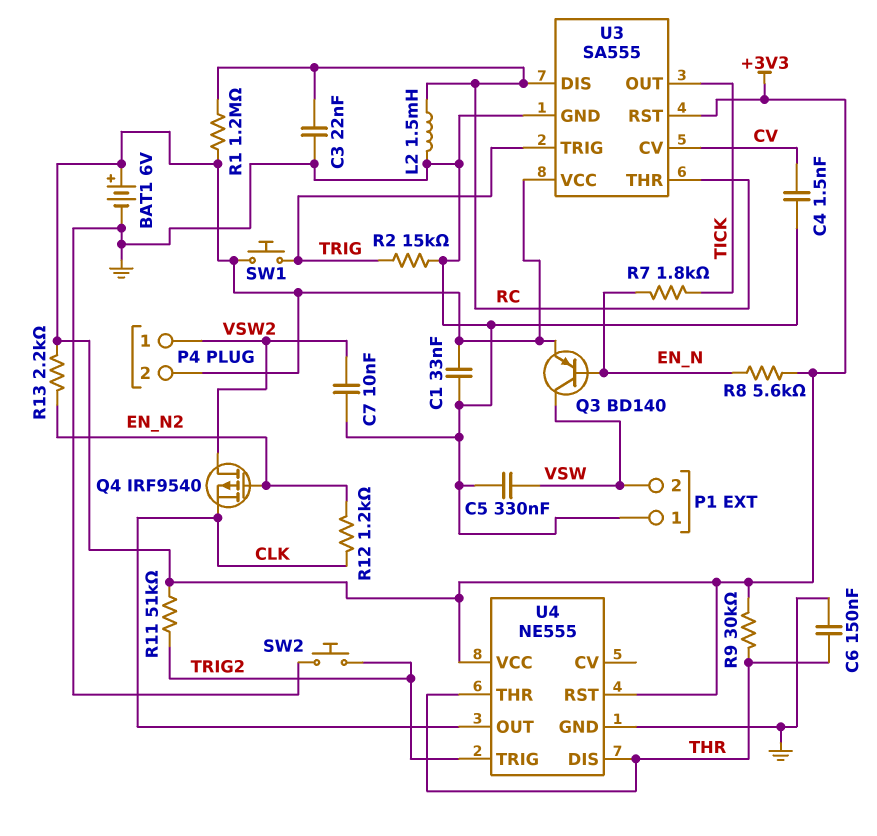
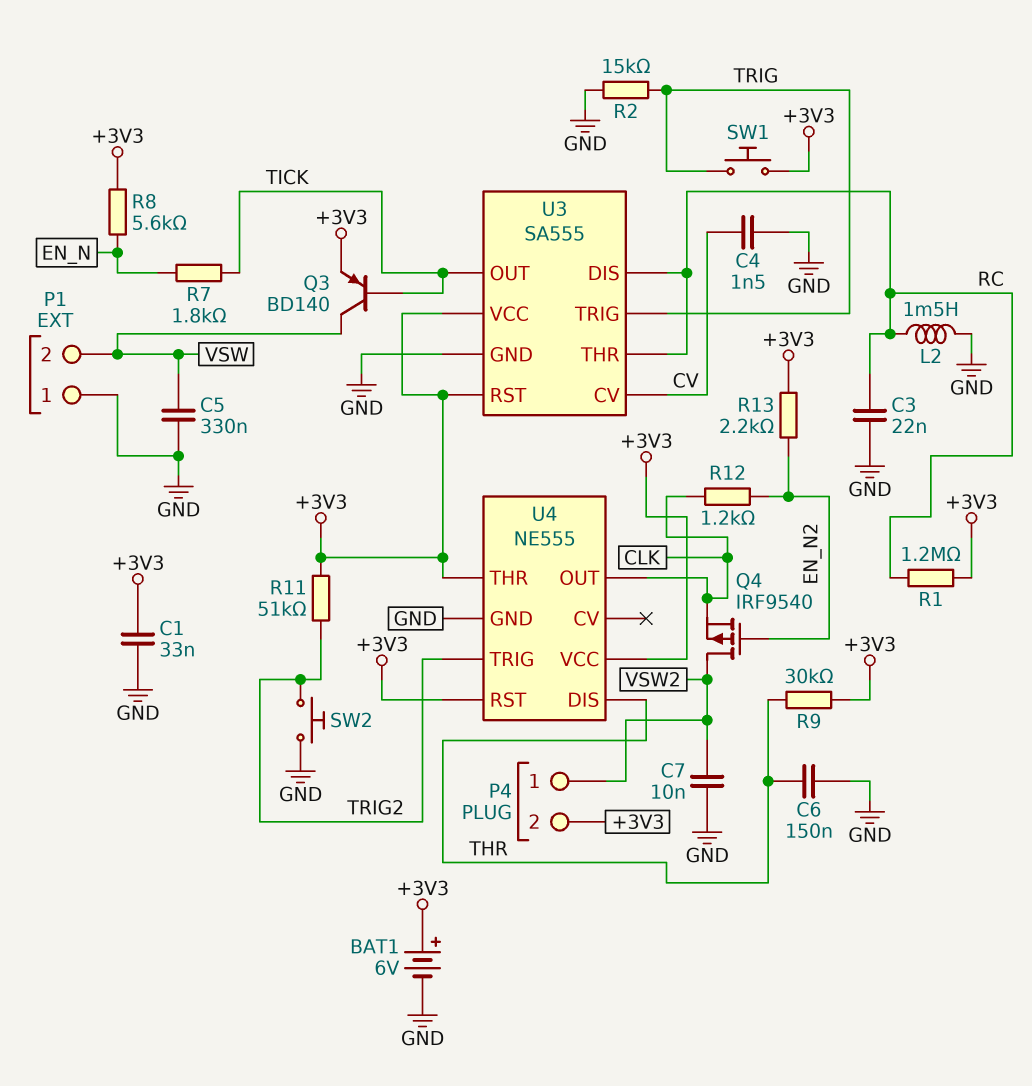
Q3: PNP BD140 (B EN_N, C VSW, E +3V3) -> PNP BD140 (B TICK, C VSW, E +3V3)
U4 pin THR: THR -> +3V3

